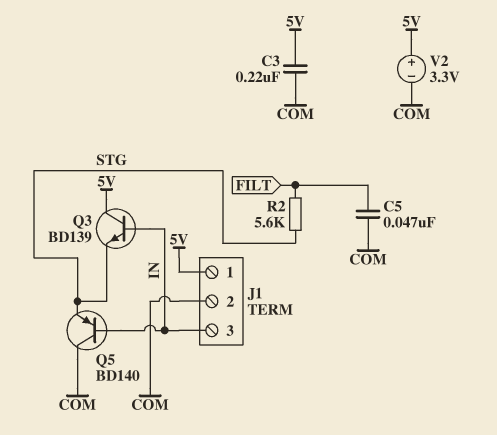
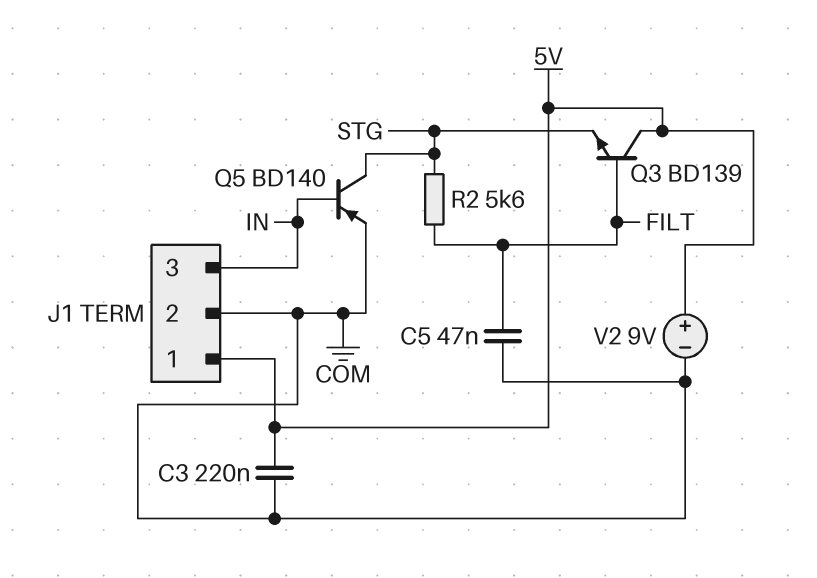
Q3: NPN BD139 (B IN, C 5V, E STG) -> NPN BD139 (B FILT, C 5V, E STG)
Q5: PNP BD140 (B IN, C COM, E STG) -> PNP BD140 (B IN, C STG, E COM)
V2: 3.3V (plus 5V, minus COM) -> 9V (plus 5V, minus COM)

